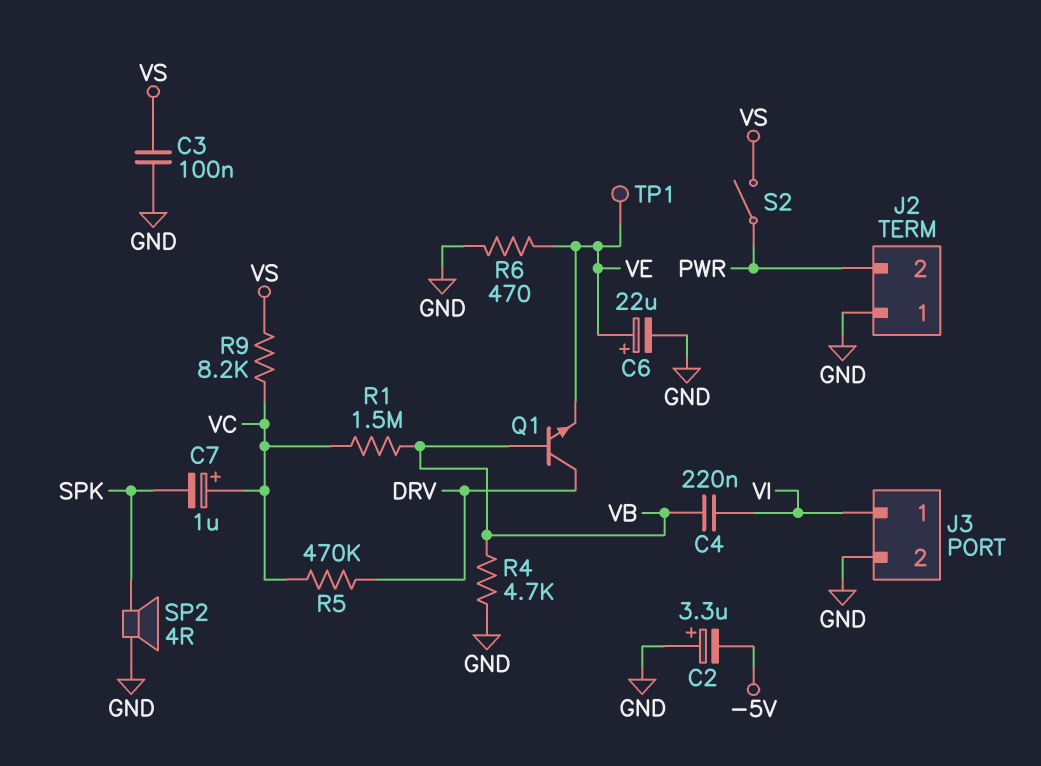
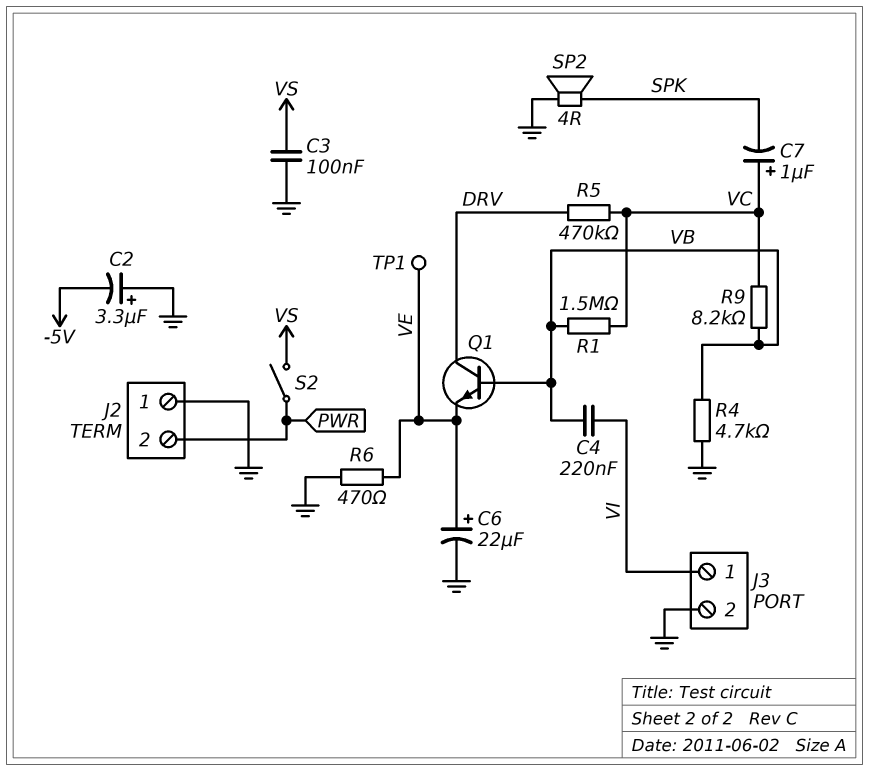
R9: 8.2k (VC, VS) -> 8.2k (VB, VC)

